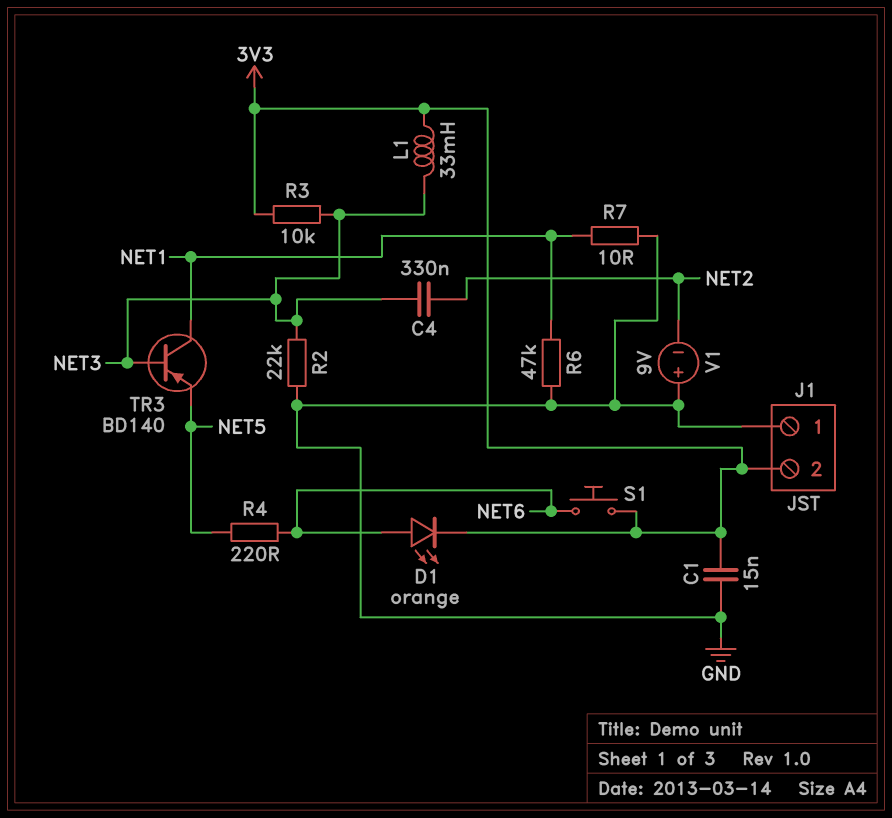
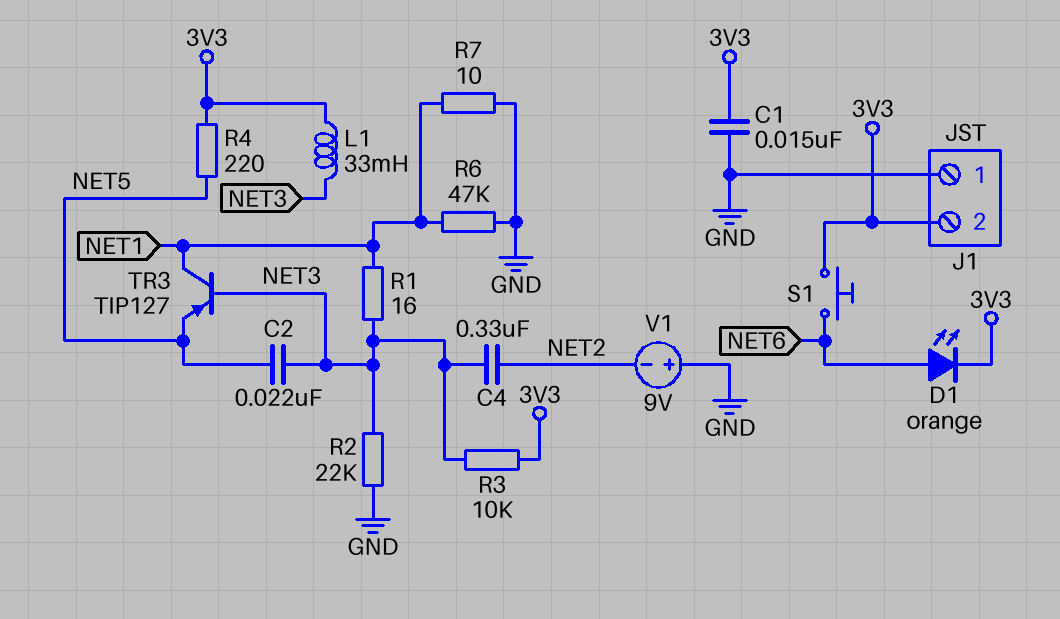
C2: none -> 22nF (NET3, NET5)
R1: none -> 16 (NET1, NET3)
R4: 220 (NET5, NET6) -> 220 (3V3, NET5)
TR3: PNP BD140 (B NET3, C NET1, E NET5) -> PNP TIP127 (B NET3, C NET1, E NET5)

